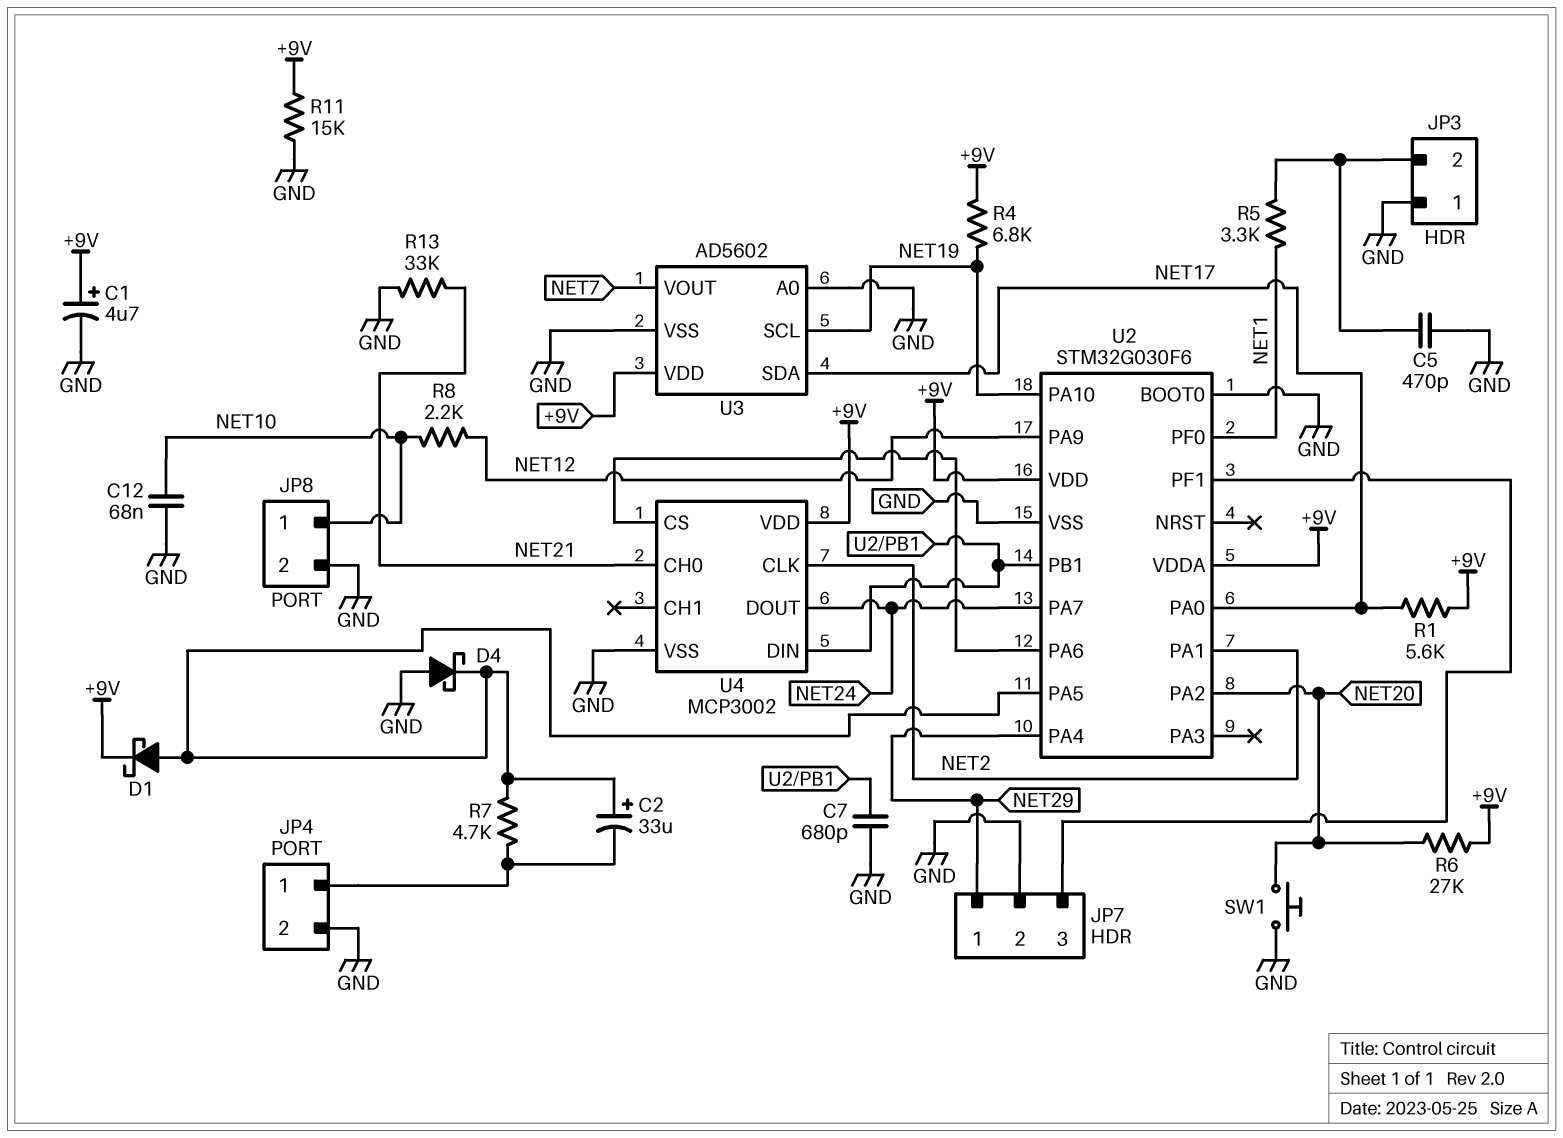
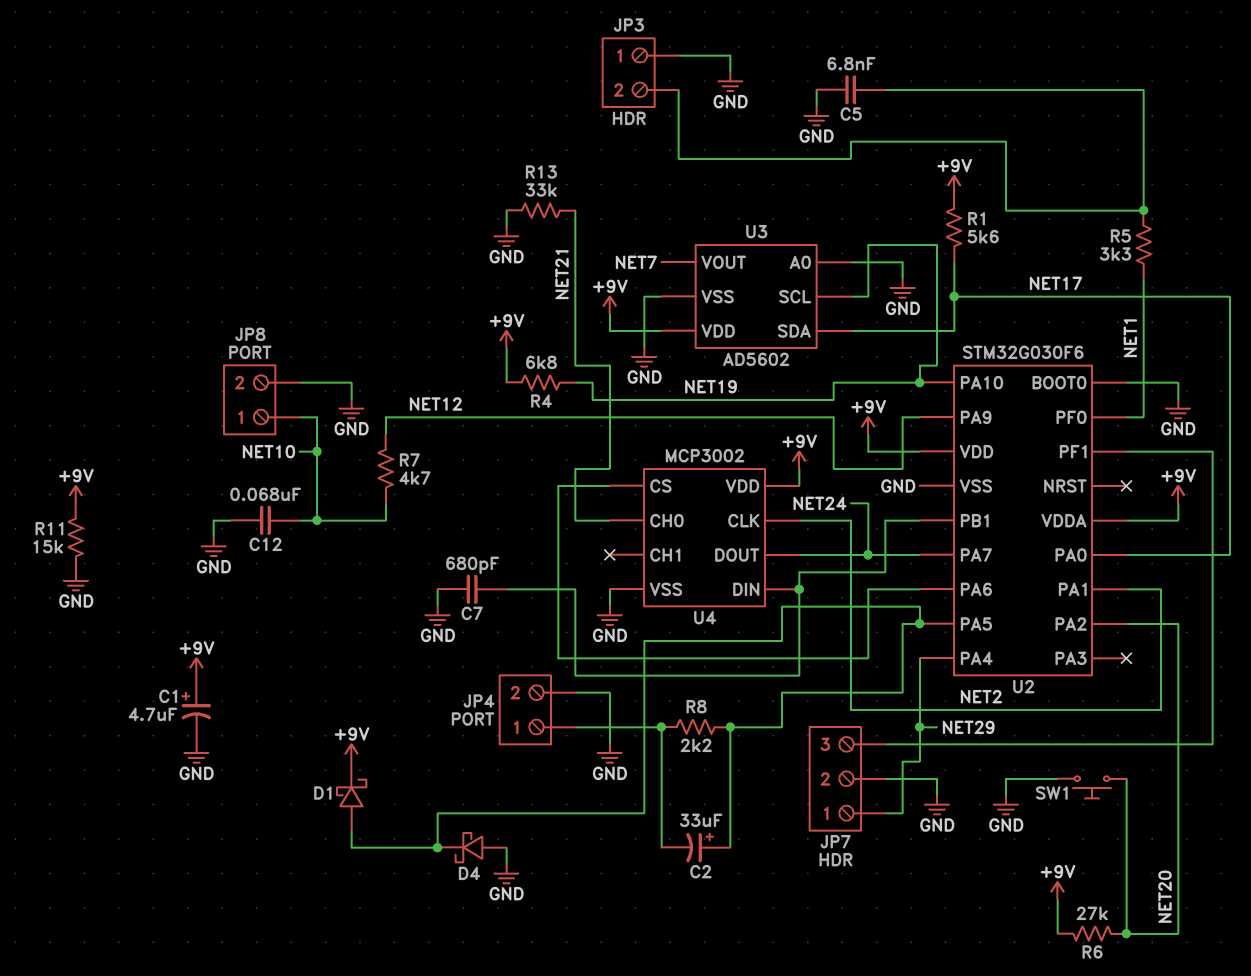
C5: 470pF (GND, JP3/2) -> 6.8nF (GND, JP3/2)
R7: 4.7k (JP4/1, U2/PA5) -> 4.7k (NET10, NET12)
R8: 2.2k (NET10, NET12) -> 2.2k (JP4/1, U2/PA5)

